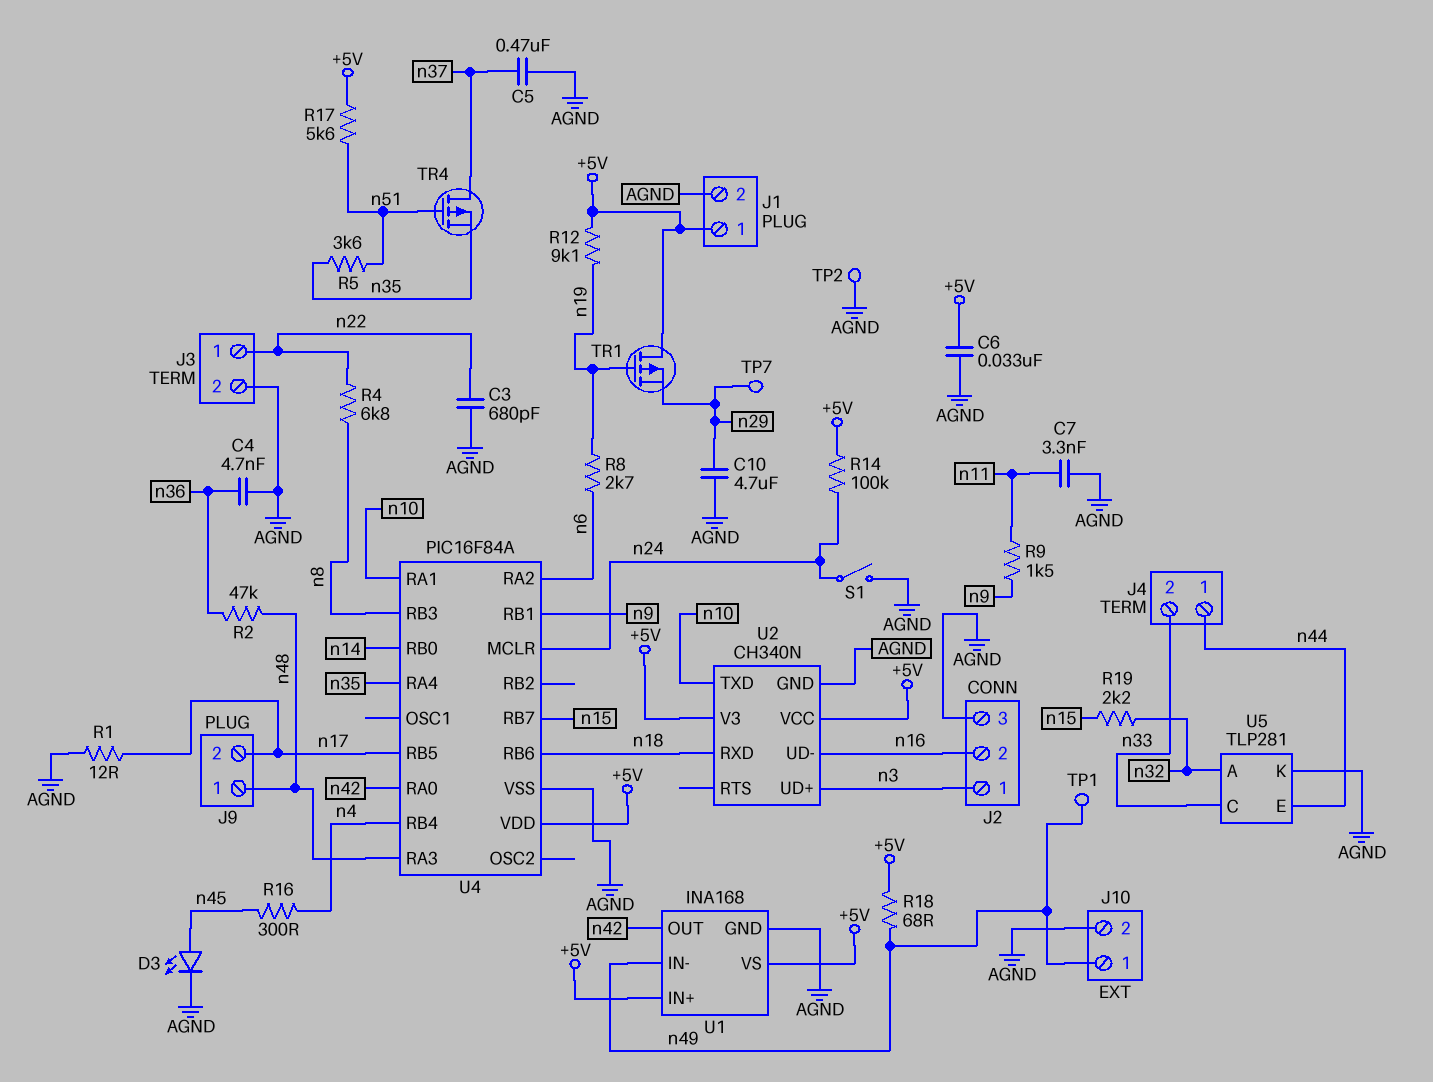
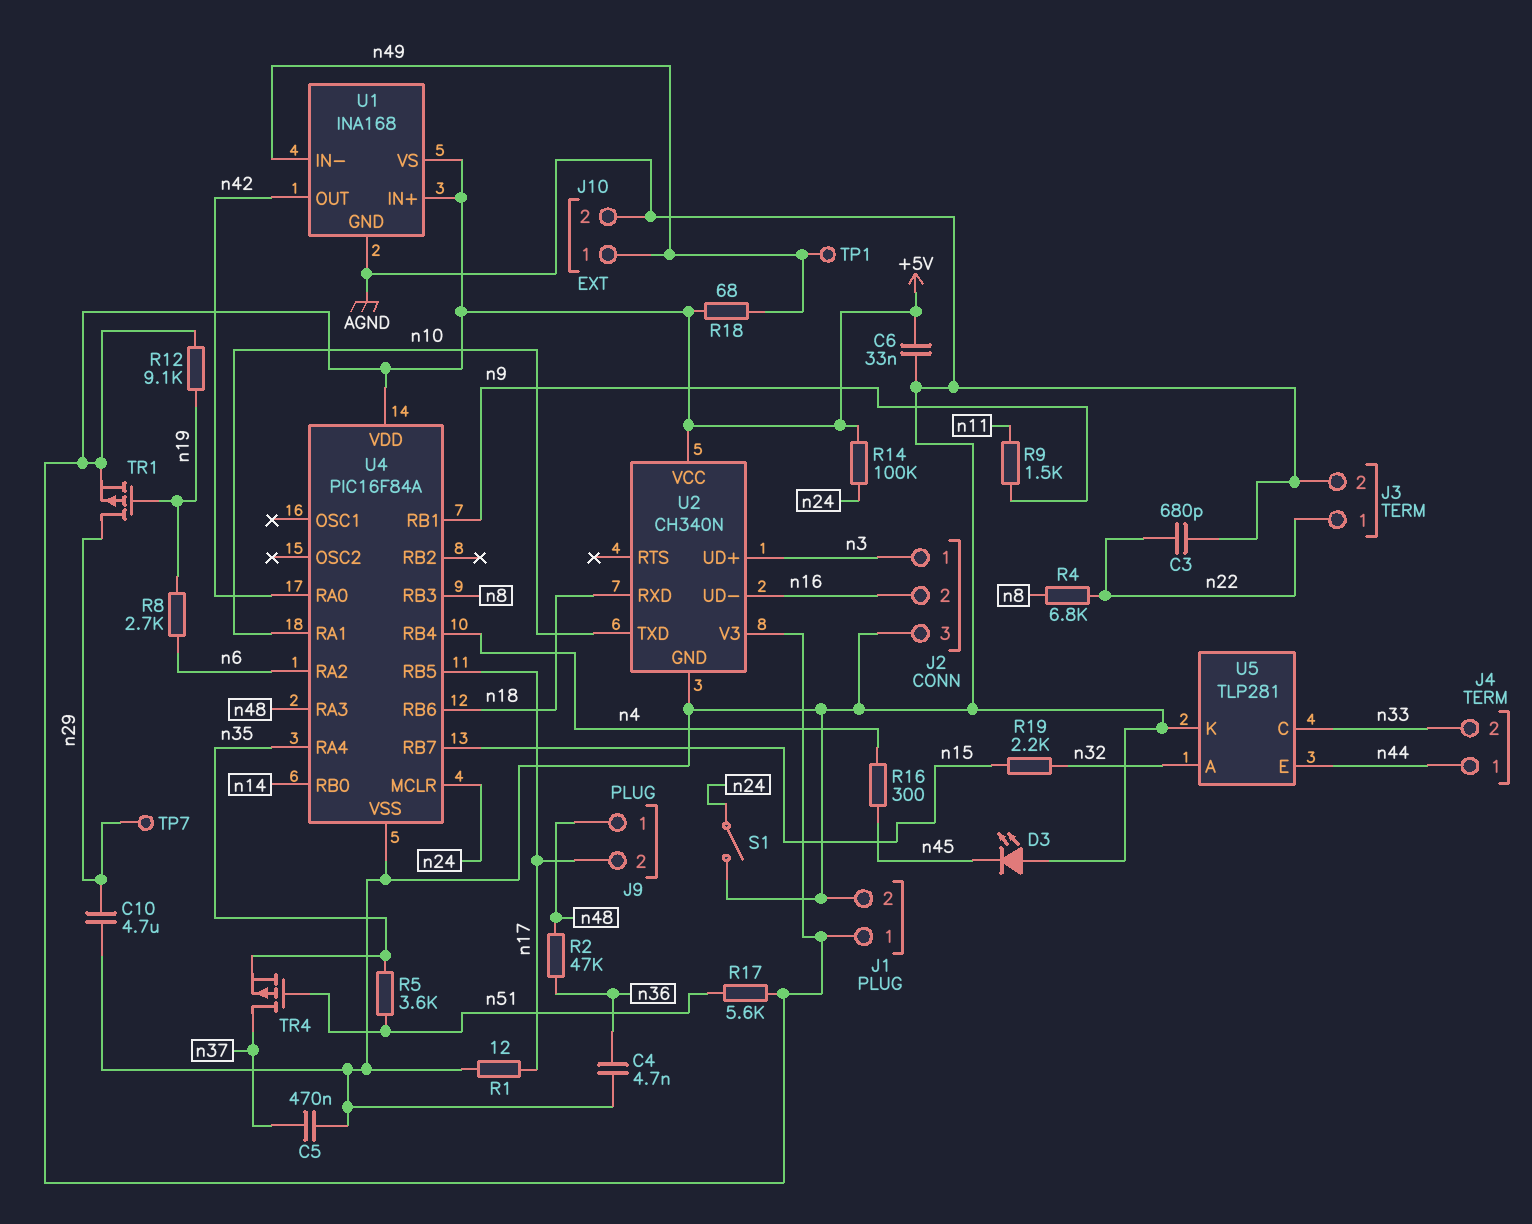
C7: 3.3nF (AGND, n11) -> none
D3: LED (A n45, K AGND) -> LED (A AGND, K n45)
TP2: test point (AGND) -> none
TR1: PMOS (G n19, D +5V, S n29) -> PMOS (G n19, D n29, S +5V)

